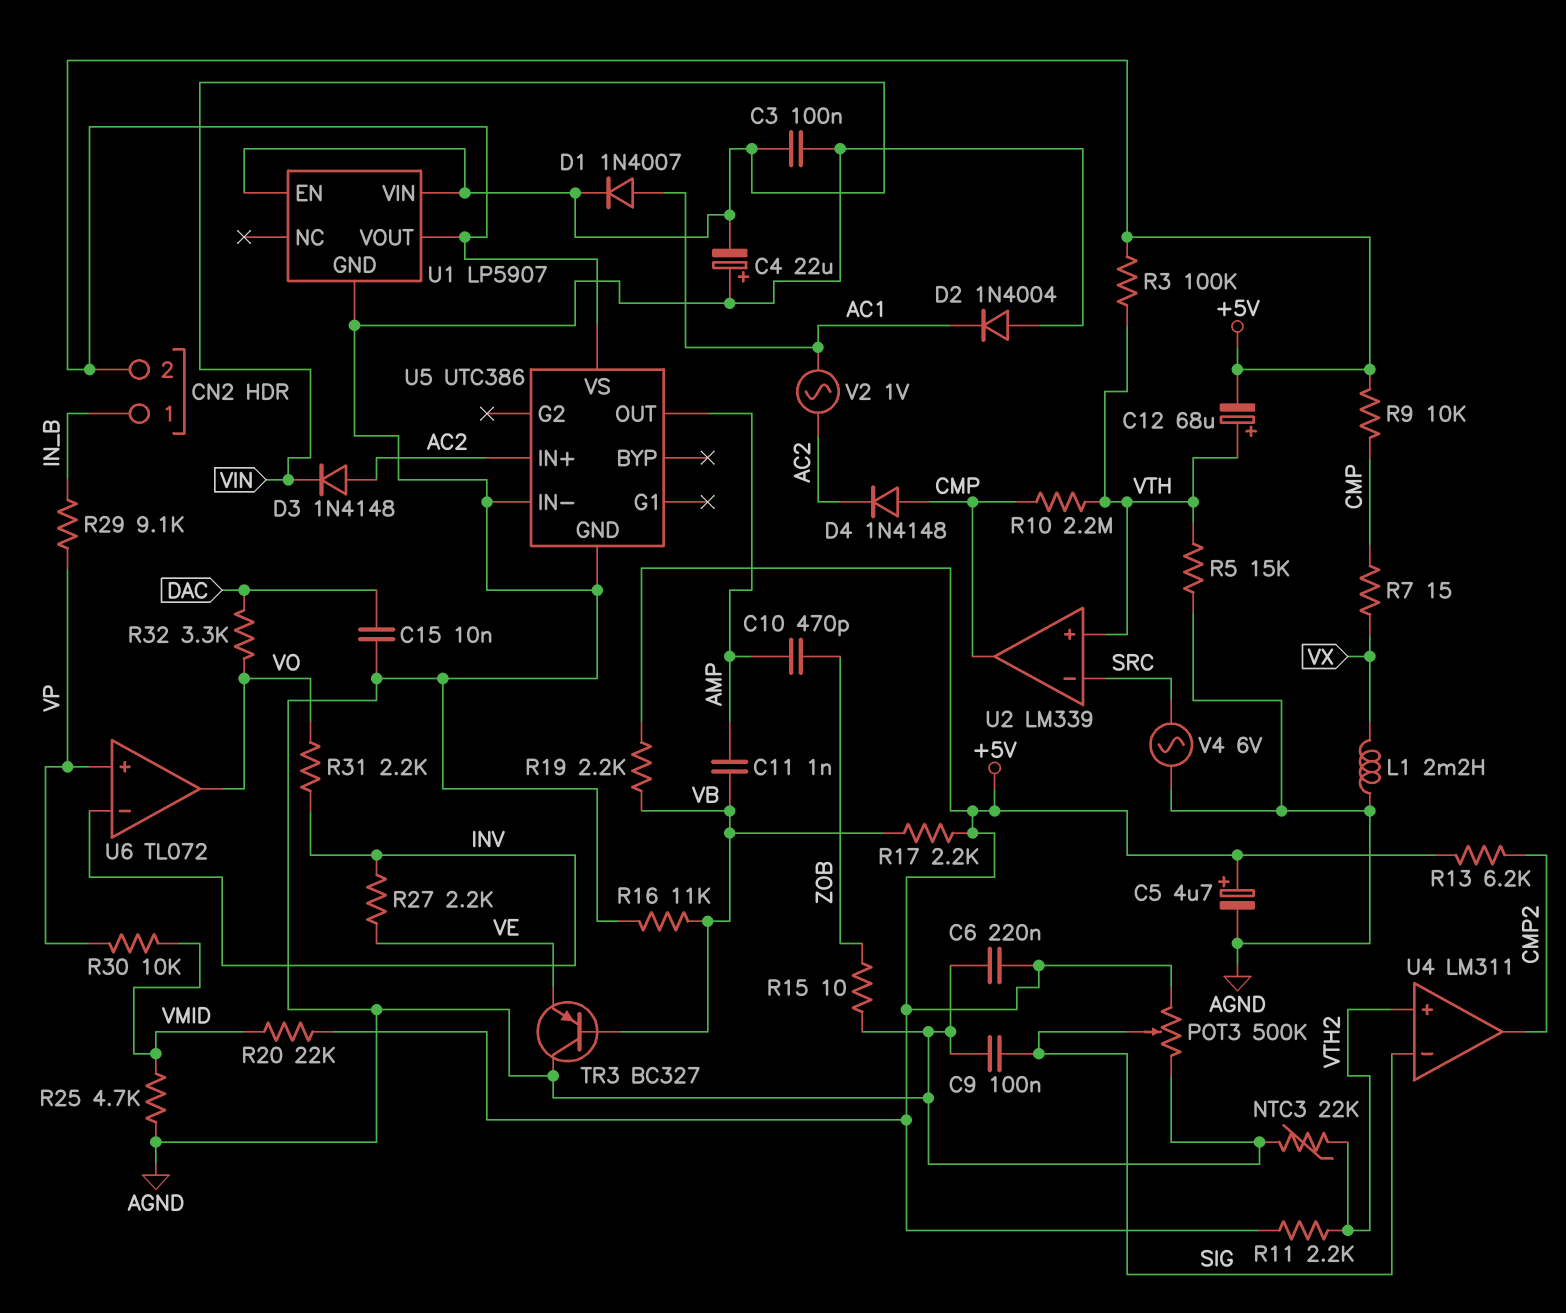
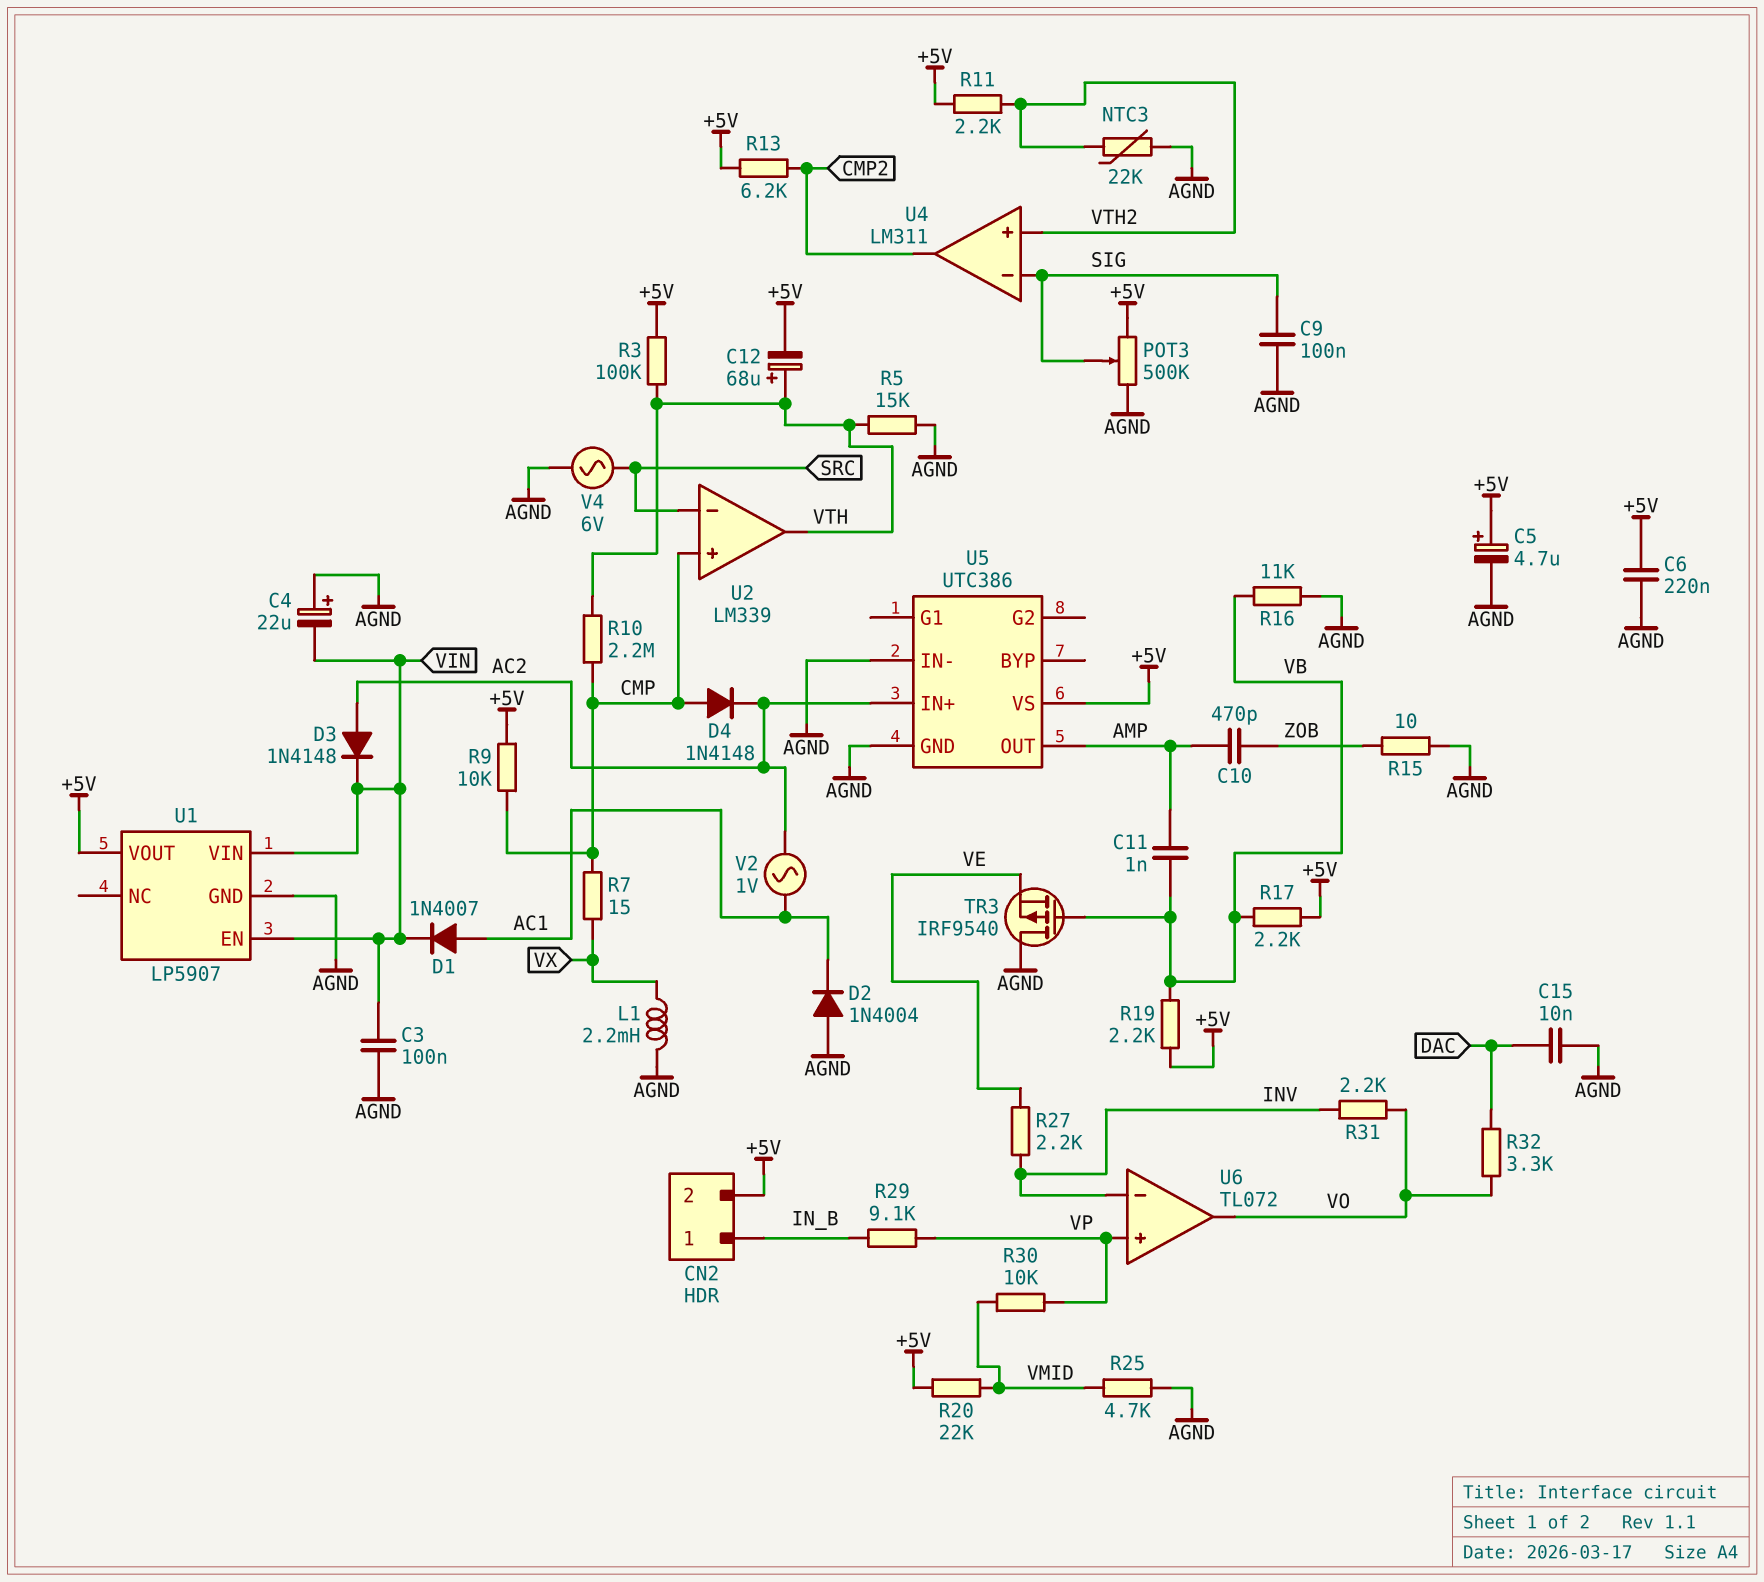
TR3: PNP BC327 (B VB, C AGND, E VE) -> PMOS IRF9540 (G VB, D AGND, S VE)
U2 pin in+: VTH -> CMP
U2 pin out: CMP -> VTH

